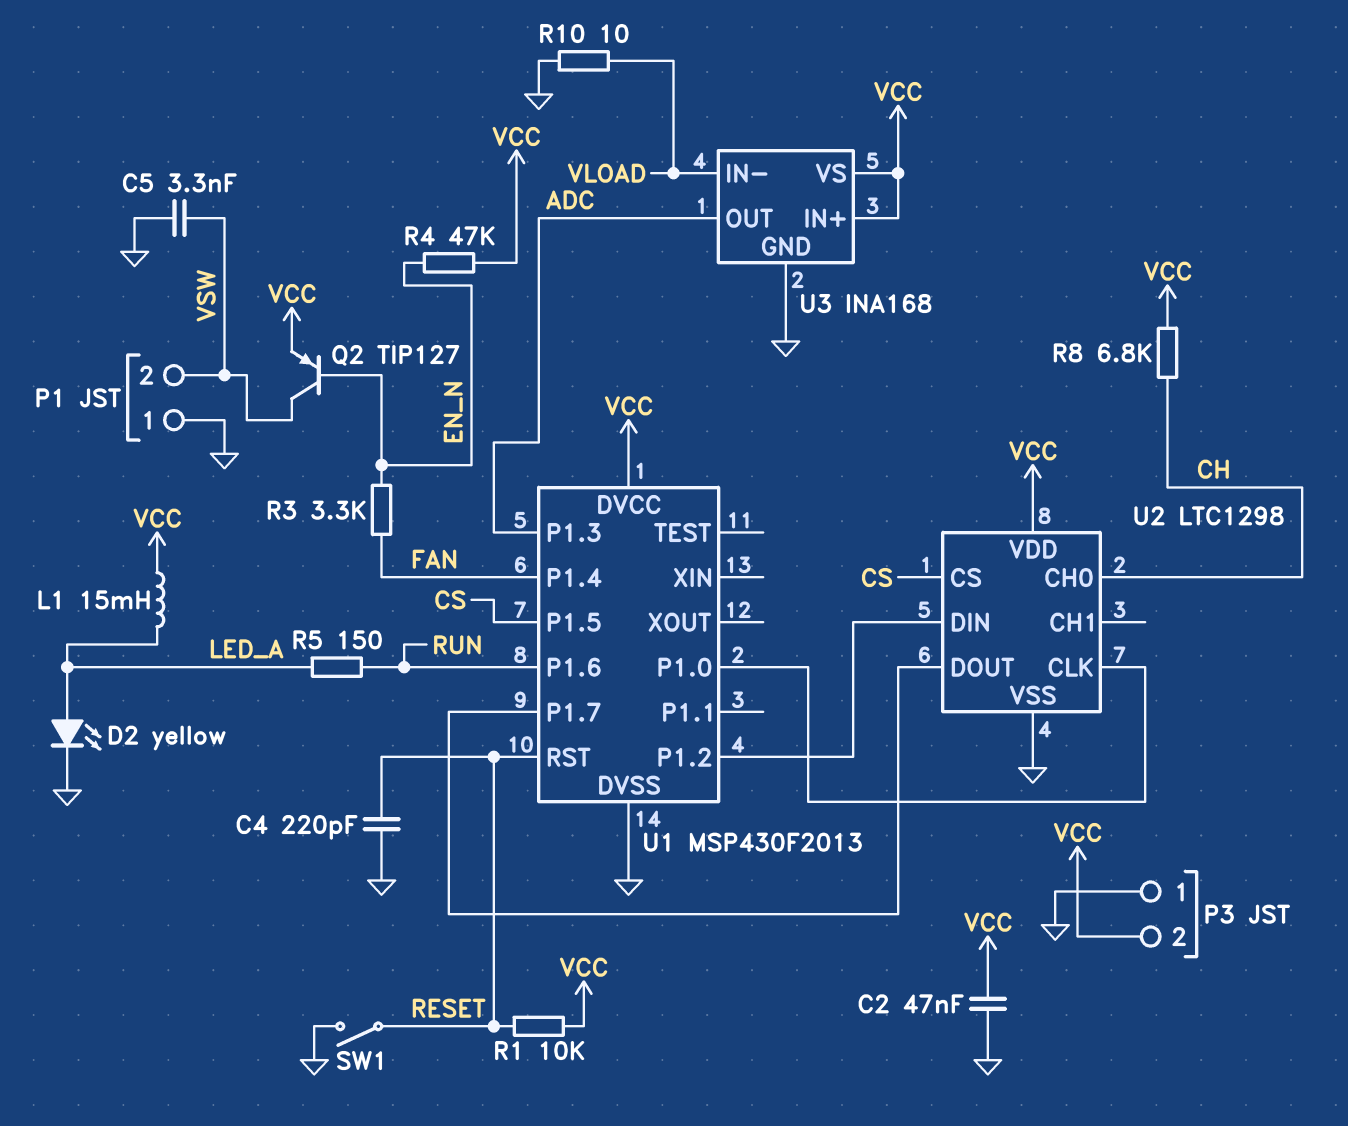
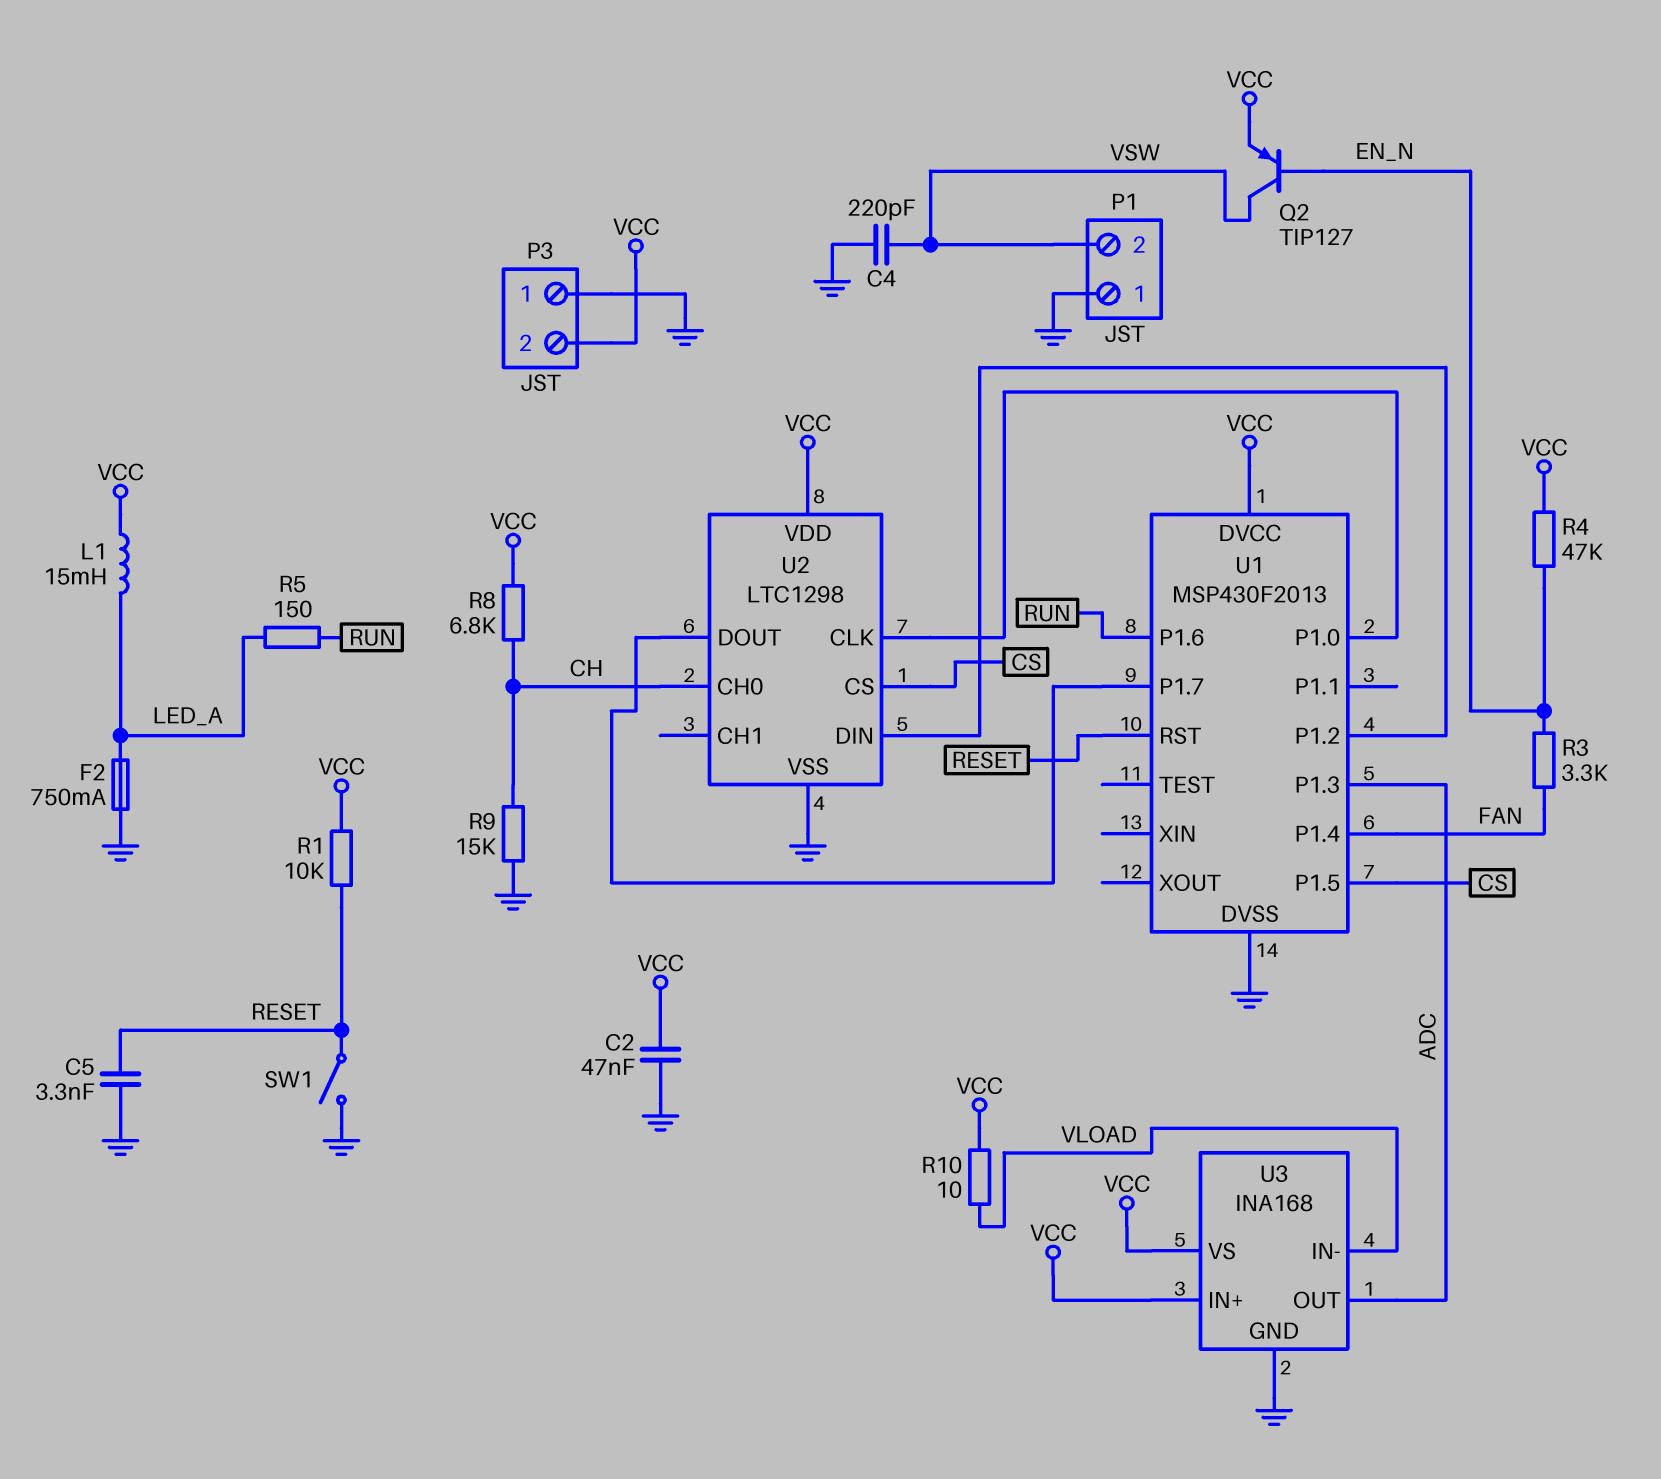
C4: 220pF (GND, RESET) -> 220pF (GND, VSW)
C5: 3.3nF (GND, VSW) -> 3.3nF (GND, RESET)
D2: LED yellow (A LED_A, K GND) -> none
F2: none -> 750mA (GND, LED_A)
R9: none -> 15k (CH, GND)
R10: 10 (GND, VLOAD) -> 10 (VCC, VLOAD)

